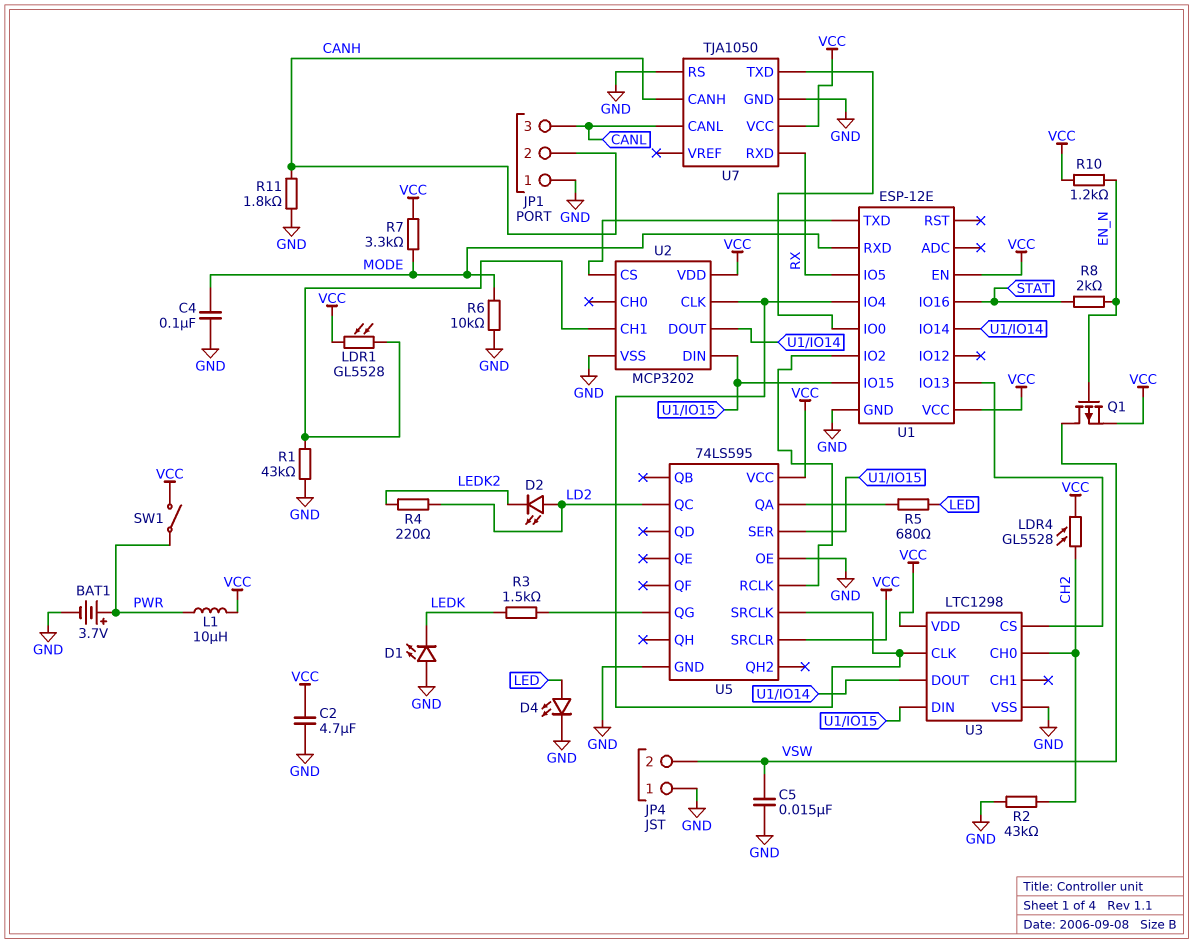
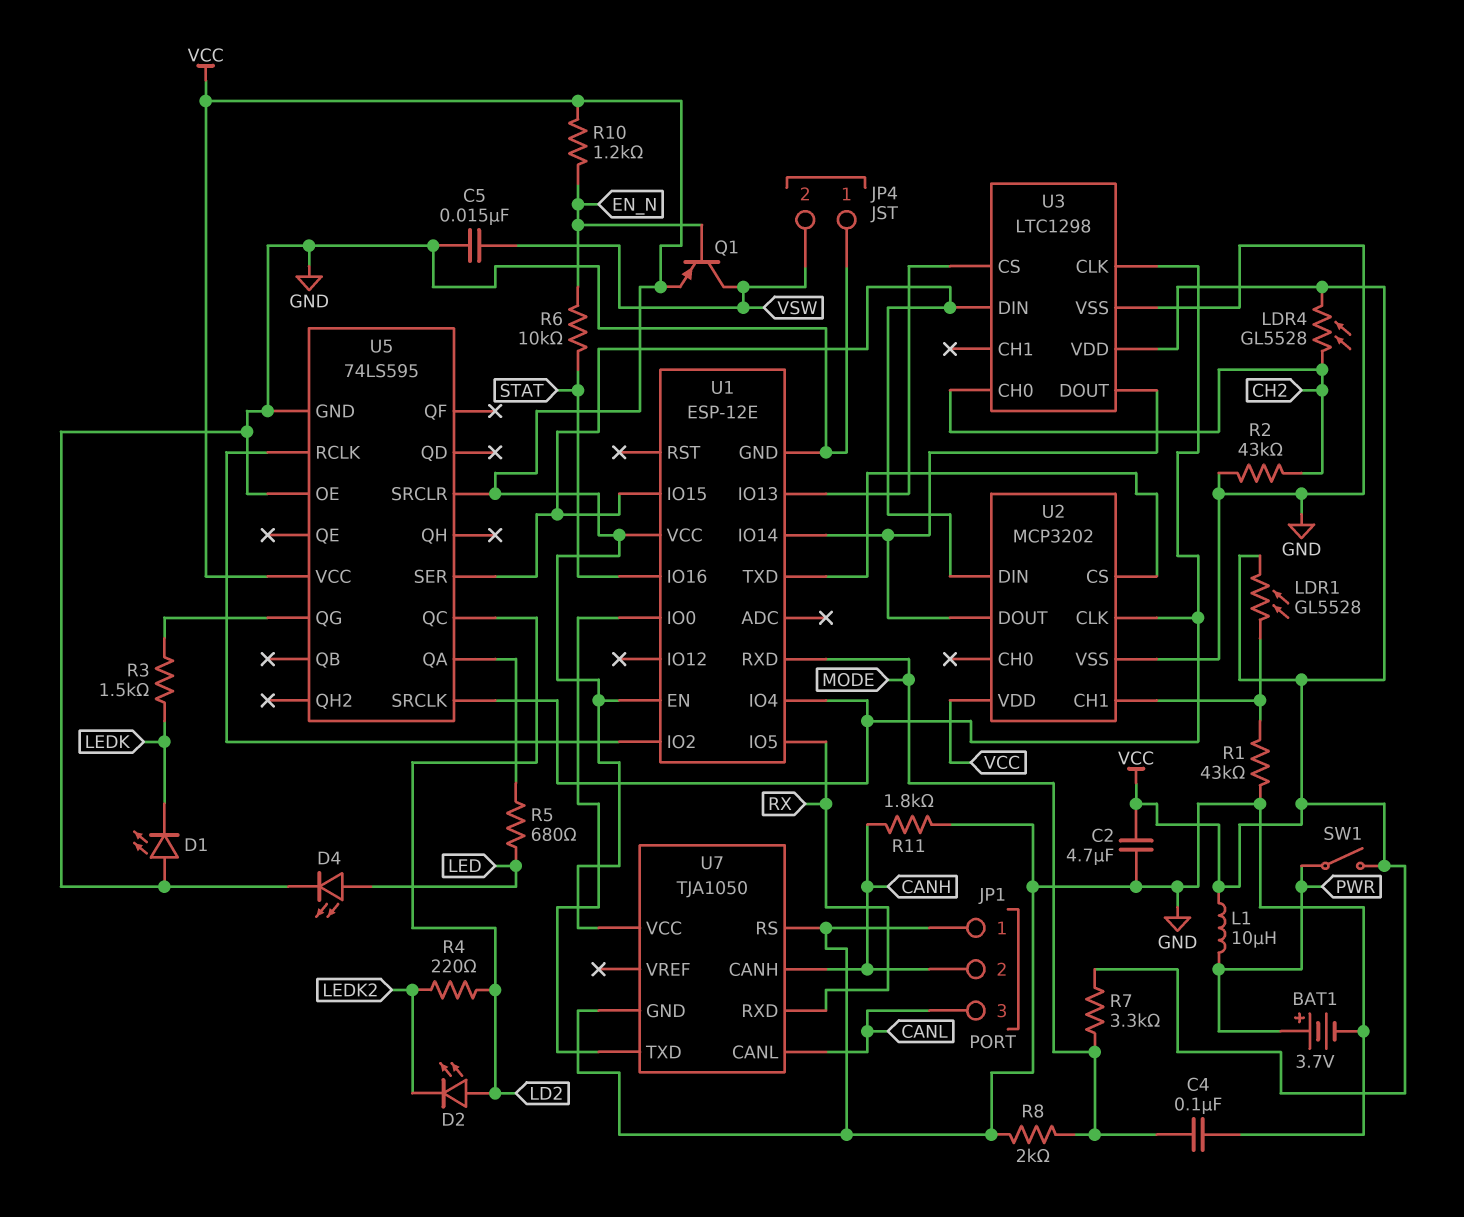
Q1: PMOS (G EN_N, D VSW, S VCC) -> PNP (B EN_N, C VSW, E VCC)
R6: 10k (GND, MODE) -> 10k (EN_N, STAT)
R8: 2k (EN_N, STAT) -> 2k (GND, MODE)

